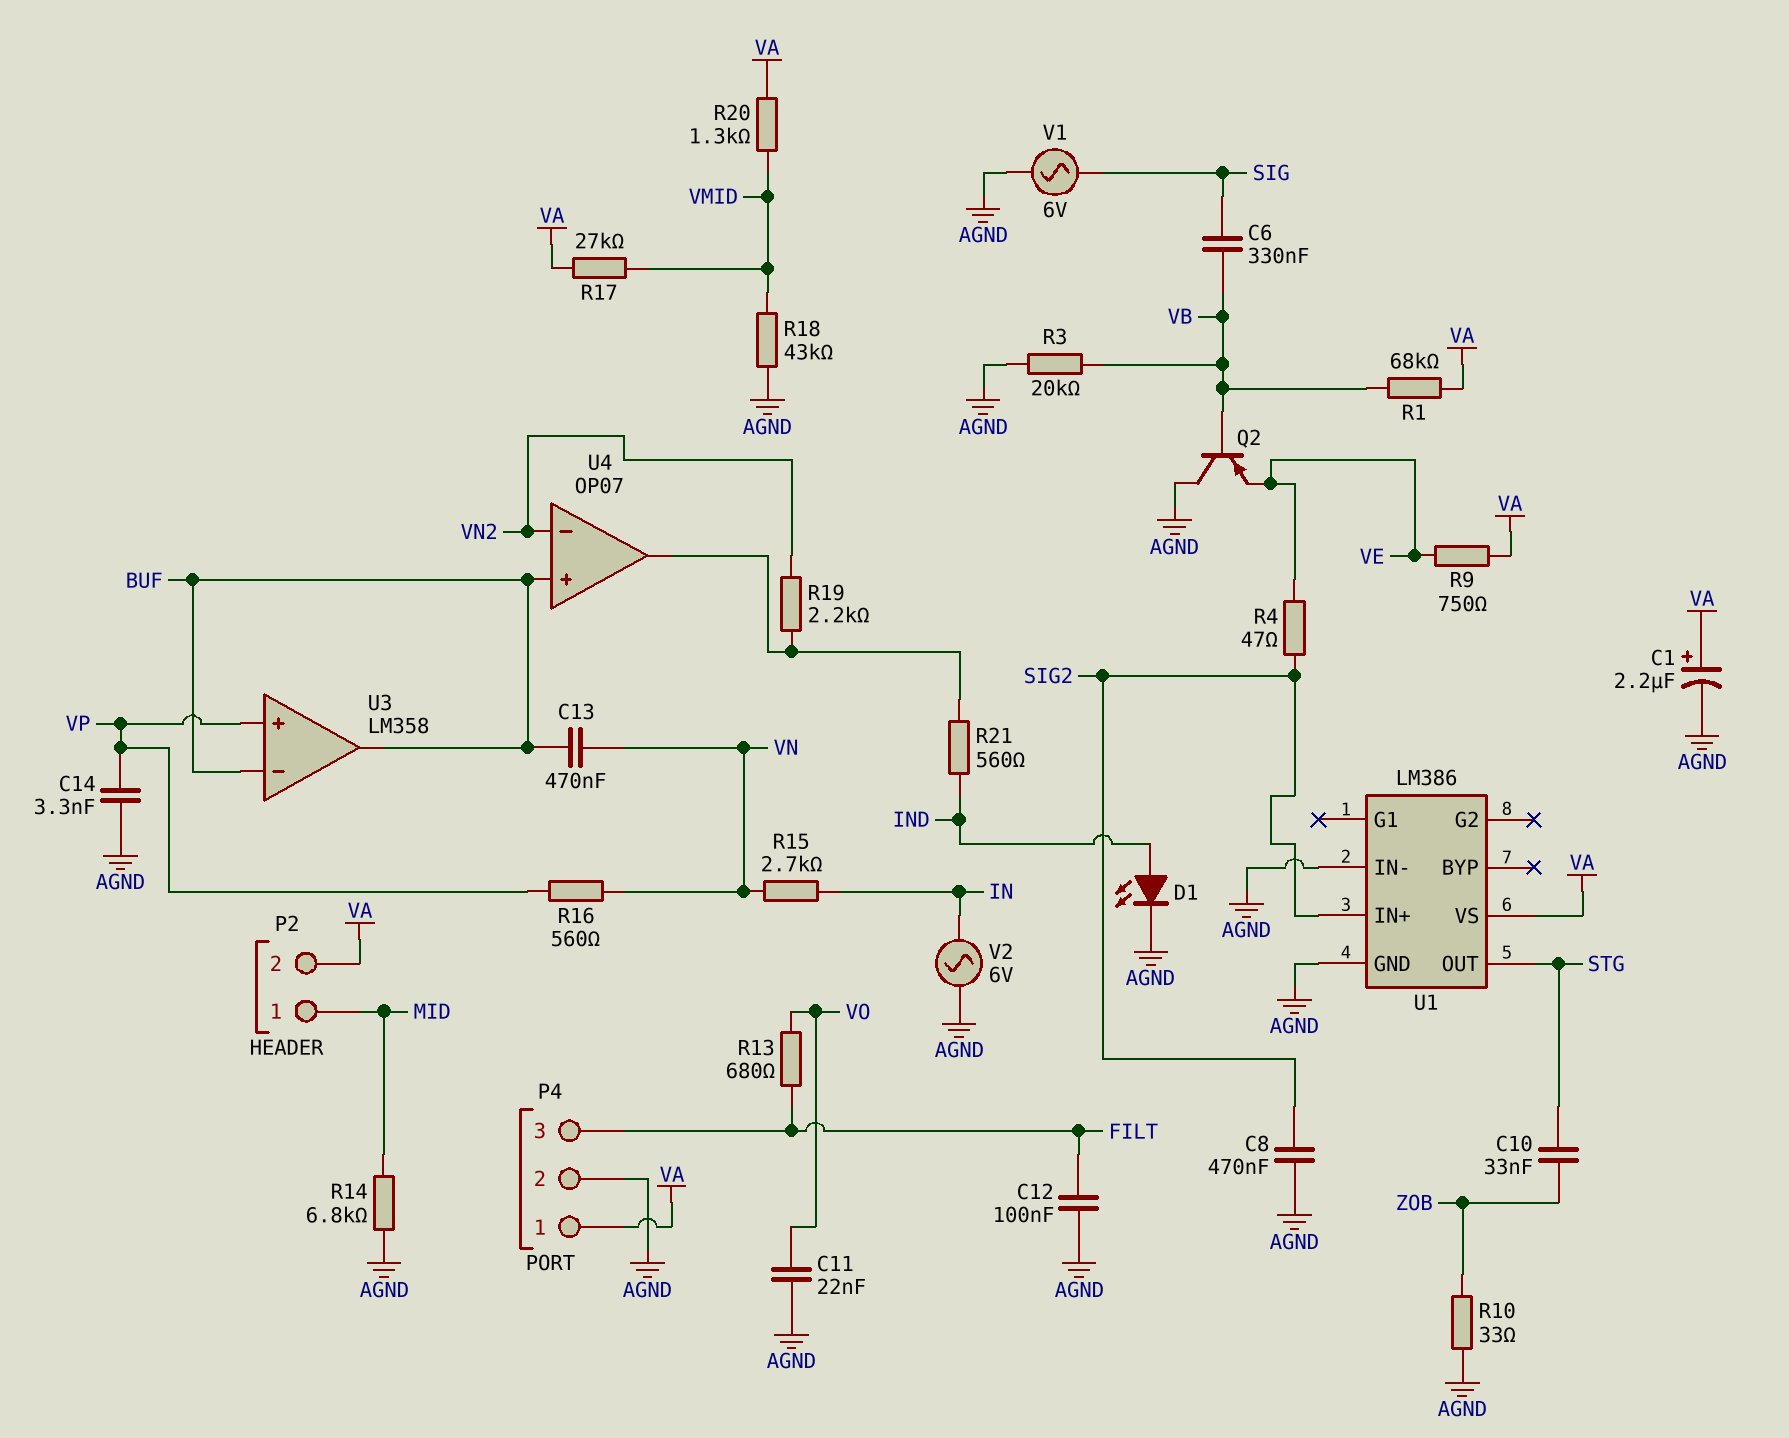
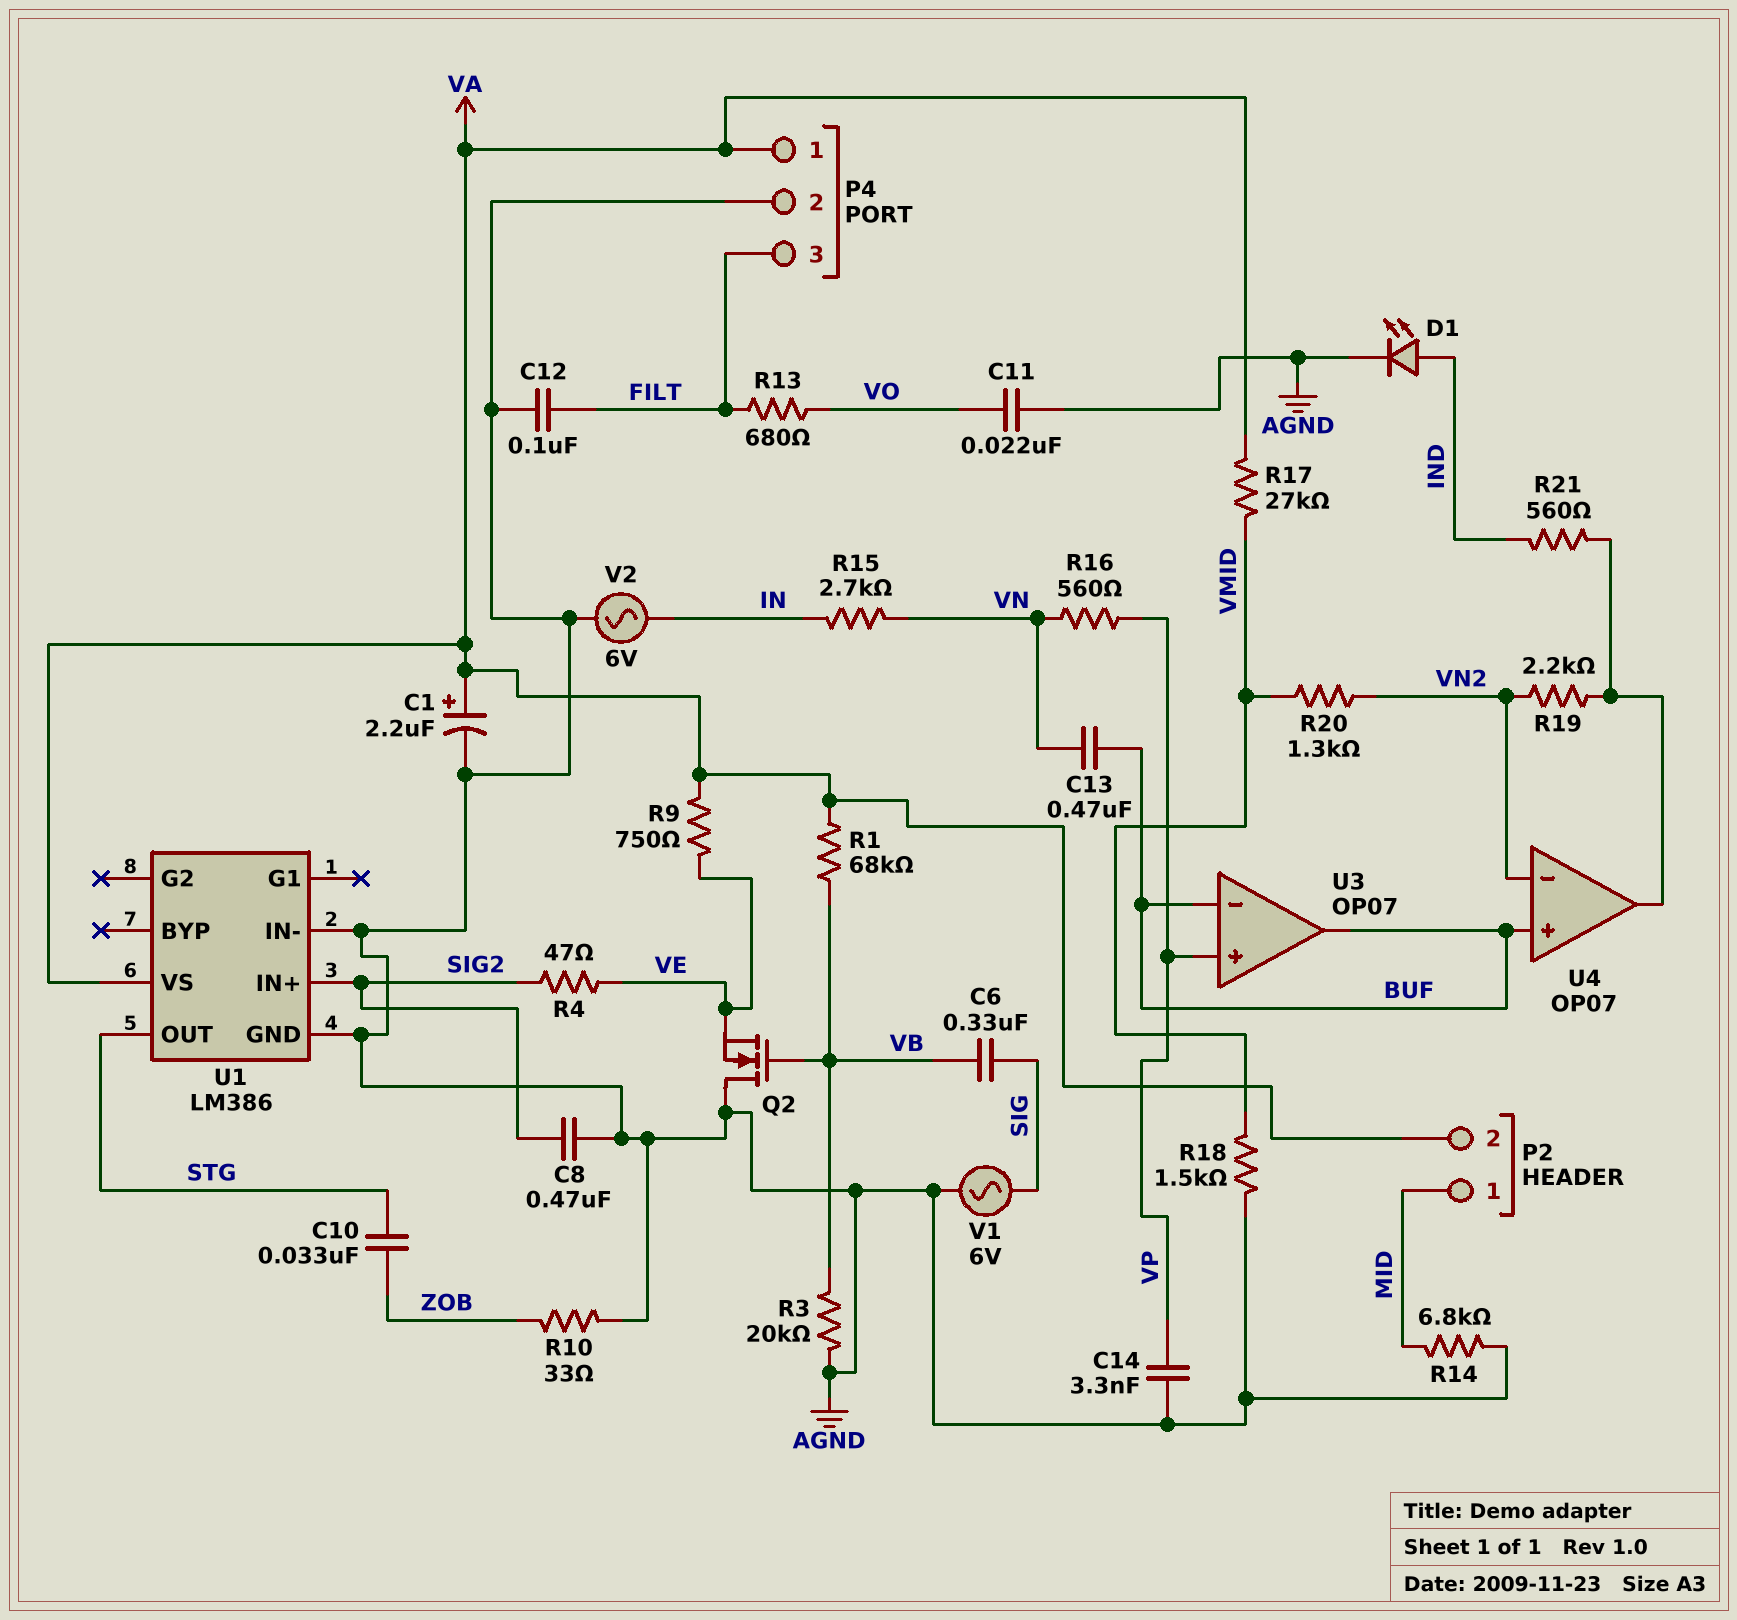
Q2: PNP (B VB, C AGND, E VE) -> NMOS (G VB, D AGND, S VE)
R18: 43k (AGND, VMID) -> 1.5k (AGND, VMID)
R20: 1.3k (VA, VMID) -> 1.3k (VMID, VN2)
U3: LM358 -> OP07

